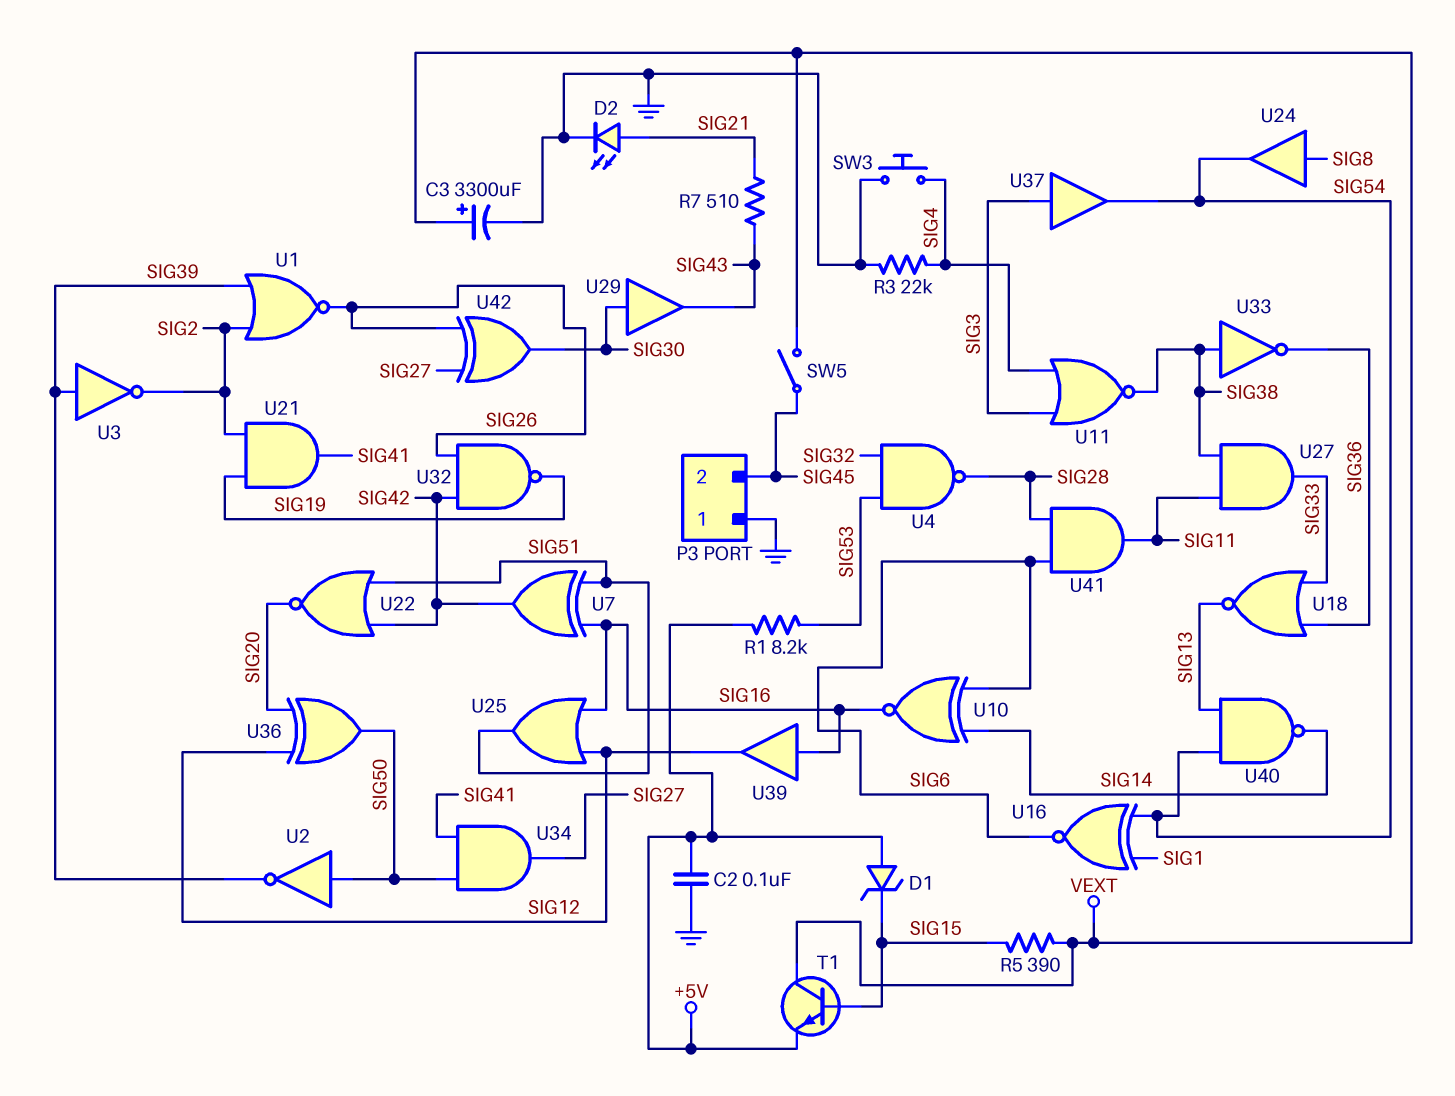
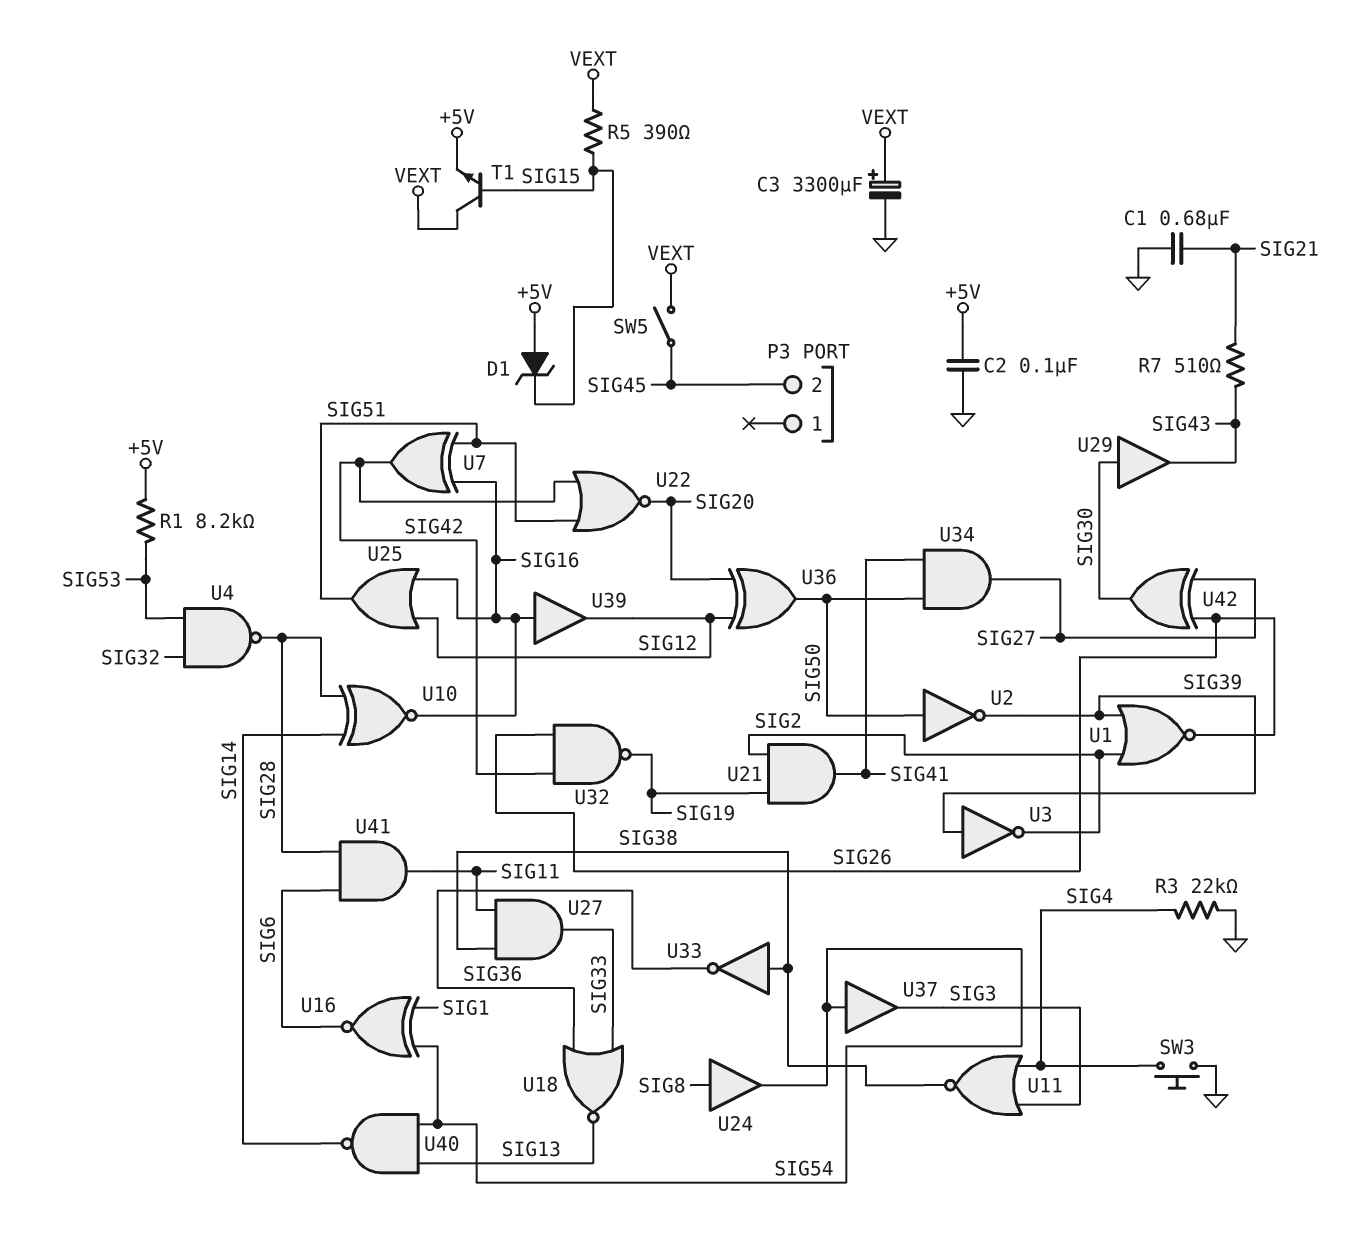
C1: none -> 680nF (GND, SIG21)
D2: LED (A SIG21, K GND) -> none
P3 pin 1: GND -> none
U10: XNOR (in SIG6, in SIG14, out SIG16) -> XNOR (in SIG14, in SIG28, out SIG16)
U37: buffer (in SIG3, out SIG54) -> buffer (in SIG54, out SIG3)

